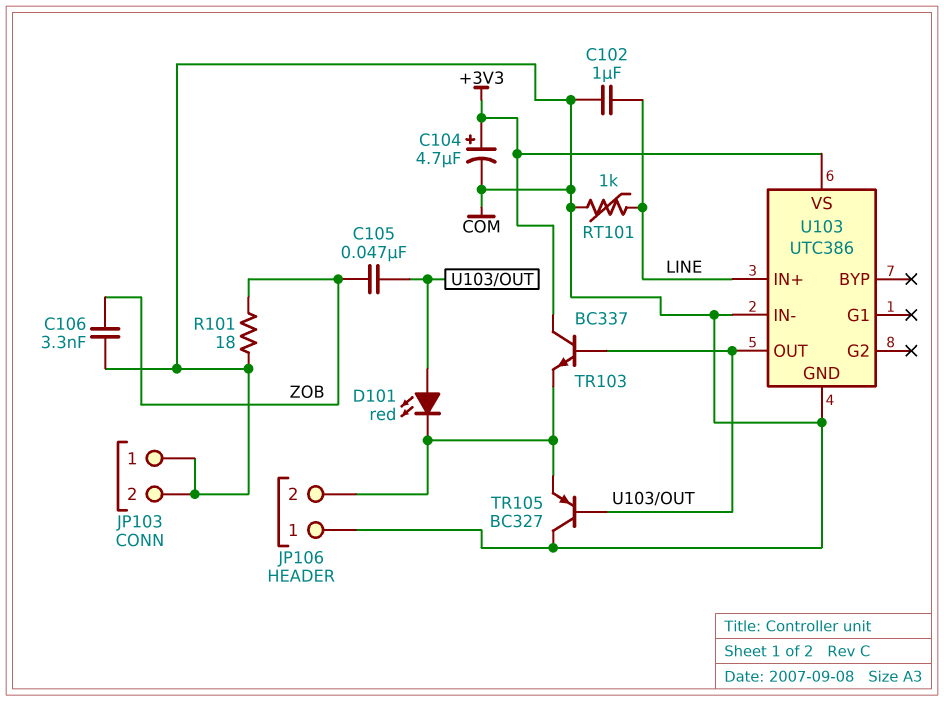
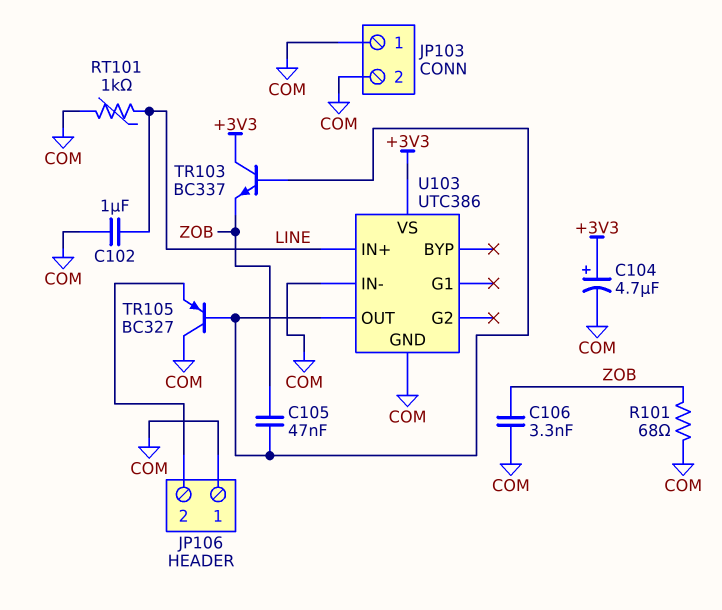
D101: LED red (A U103/OUT, K JP106/2) -> none
R101: 18 (COM, ZOB) -> 68 (COM, ZOB)
TR103: NPN BC337 (B U103/OUT, C +3V3, E JP106/2) -> NPN BC337 (B U103/OUT, C +3V3, E ZOB)

